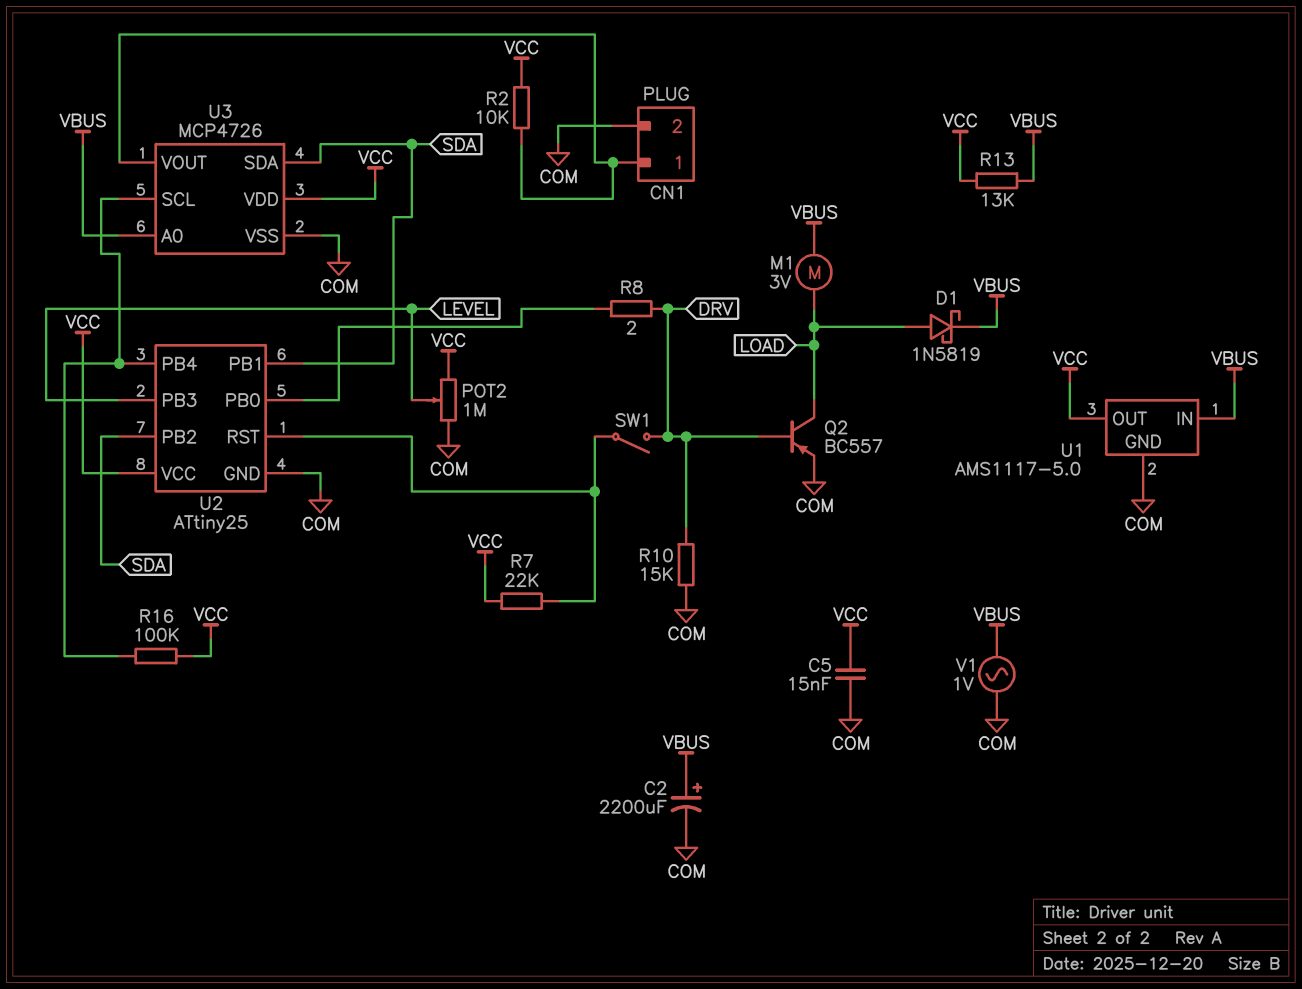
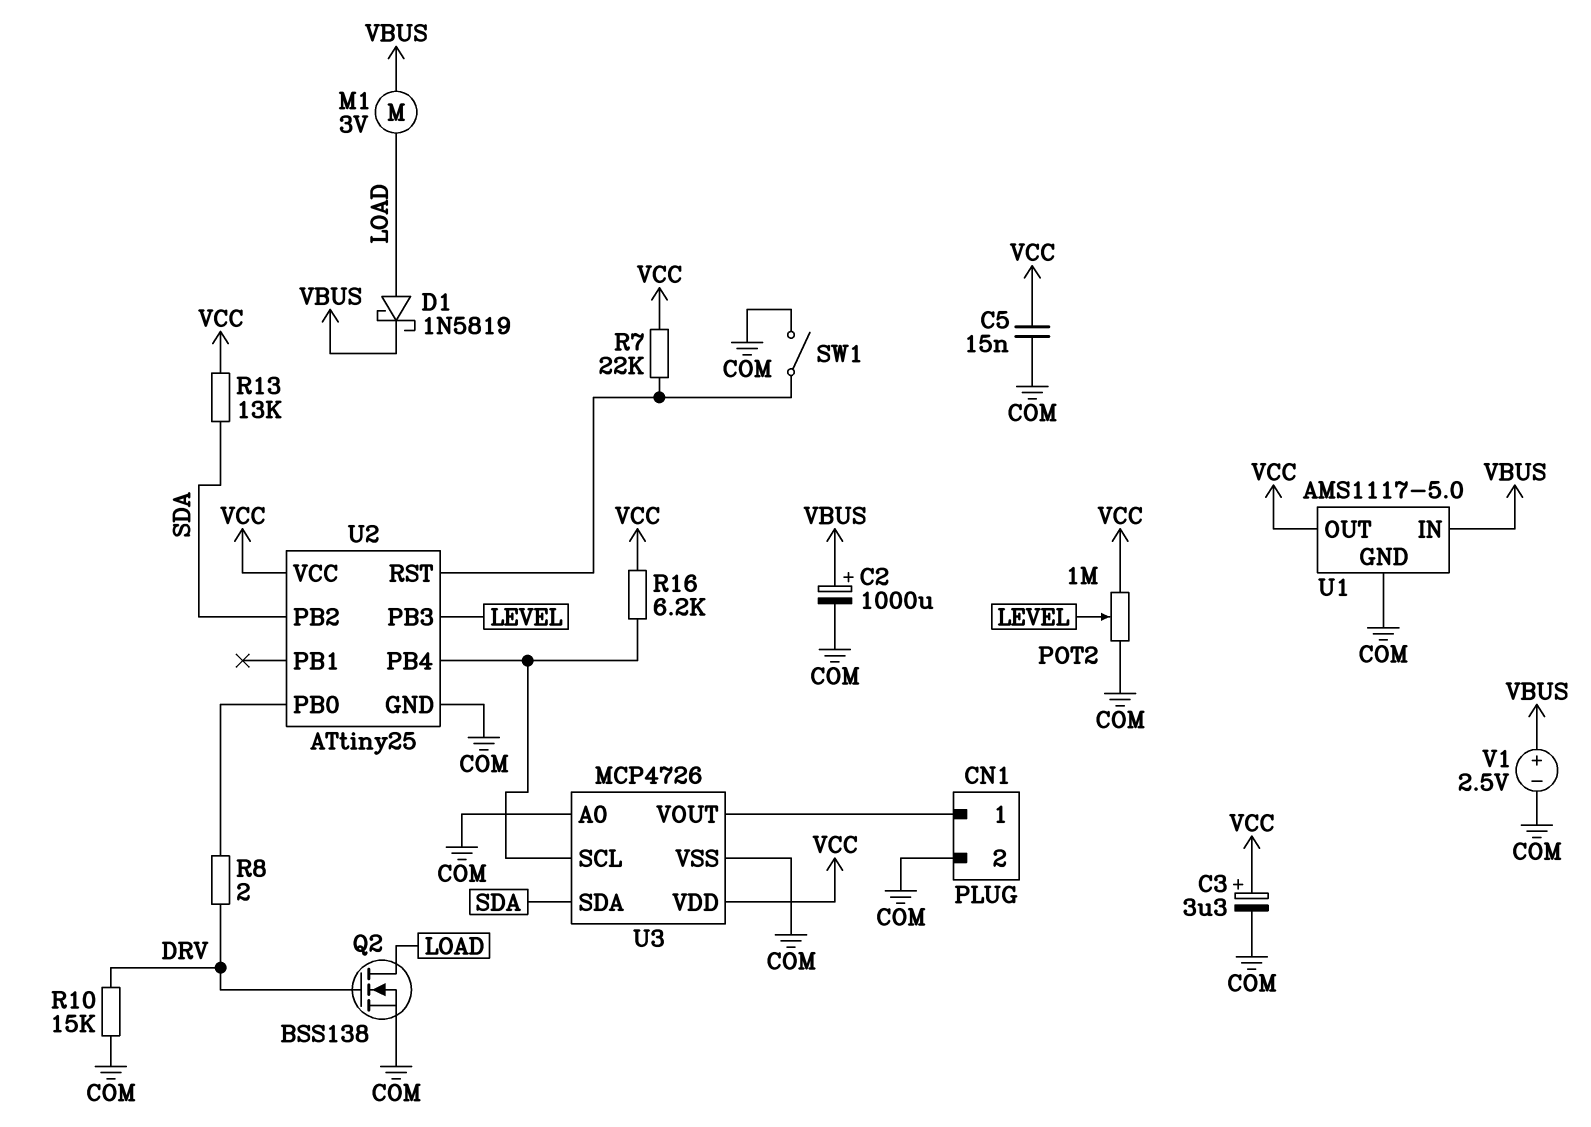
C2: 2200uF (plus VBUS, minus COM) -> 1000uF (plus VBUS, minus COM)
C3: none -> 3.3uF (plus VCC, minus COM)
Q2: PNP BC557 (B DRV, C LOAD, E COM) -> NMOS BSS138 (G DRV, D LOAD, S COM)
R2: 10k (CN1/1, VCC) -> none
R13: 13k (VBUS, VCC) -> 13k (SDA, VCC)
R16: 100k (U2/PB4, VCC) -> 6.2k (U2/PB4, VCC)
SW1: switch (DRV, U2/RST) -> switch (COM, U2/RST)
U2 pin PB1: SDA -> none
U3 pin A0: VBUS -> COM
V1: AC 1V (COM, VBUS) -> 2.5V (plus VBUS, minus COM)

